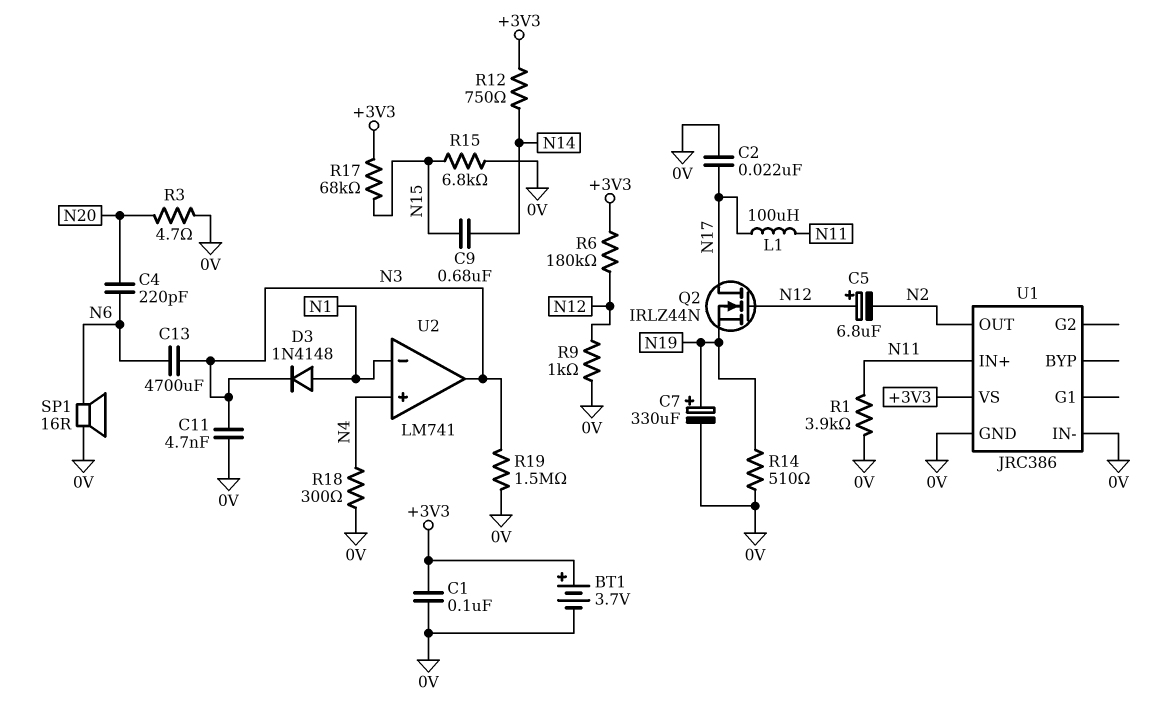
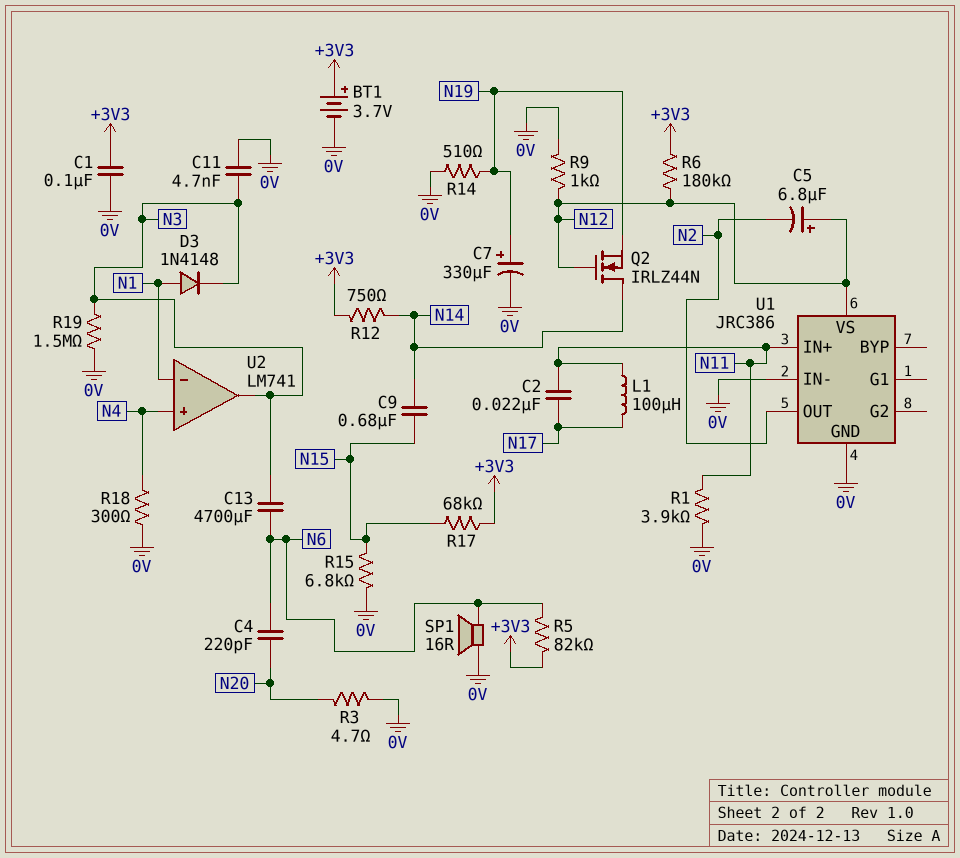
C2: 22nF (0V, N17) -> 22nF (N11, N17)
Q2: NMOS IRLZ44N (G N12, D N17, S N19) -> NMOS IRLZ44N (G N12, D N14, S N19)
R5: none -> 82k (+3V3, N6)
U1 pin VS: +3V3 -> N12

